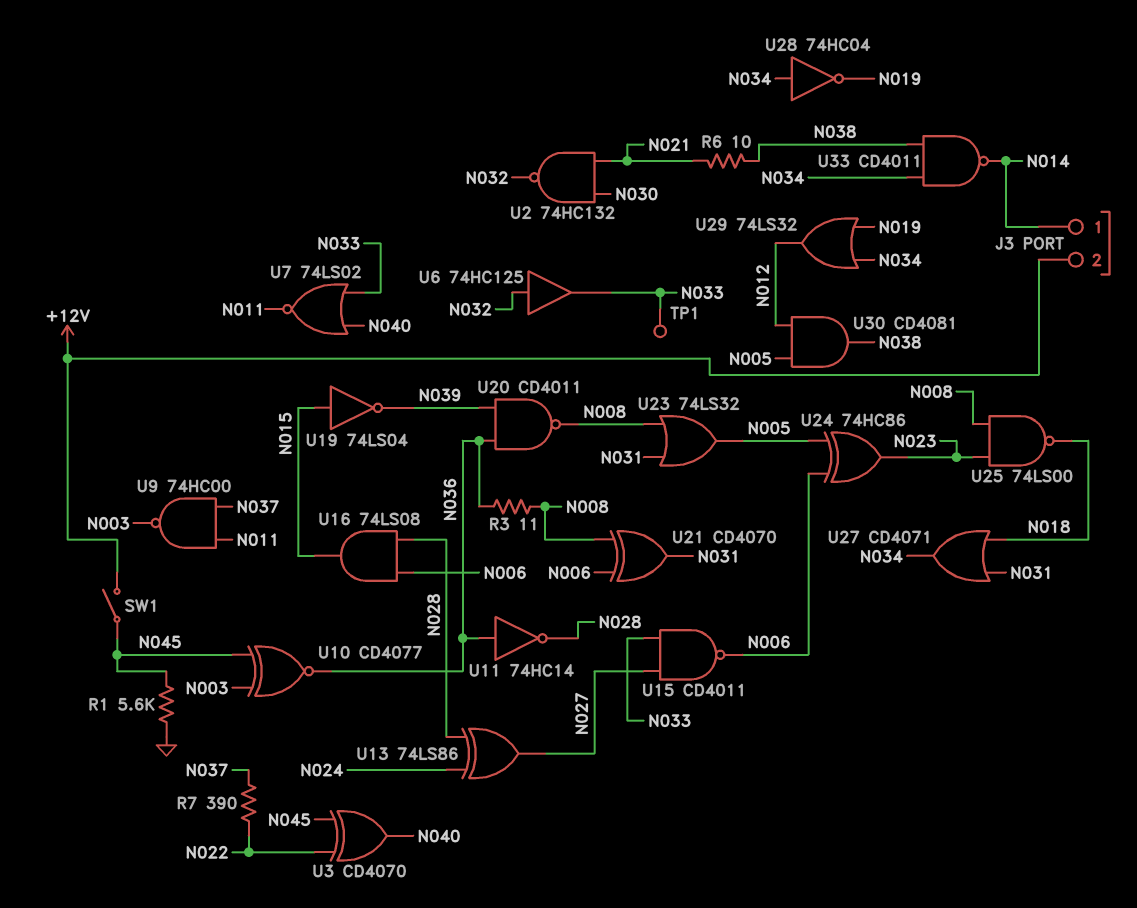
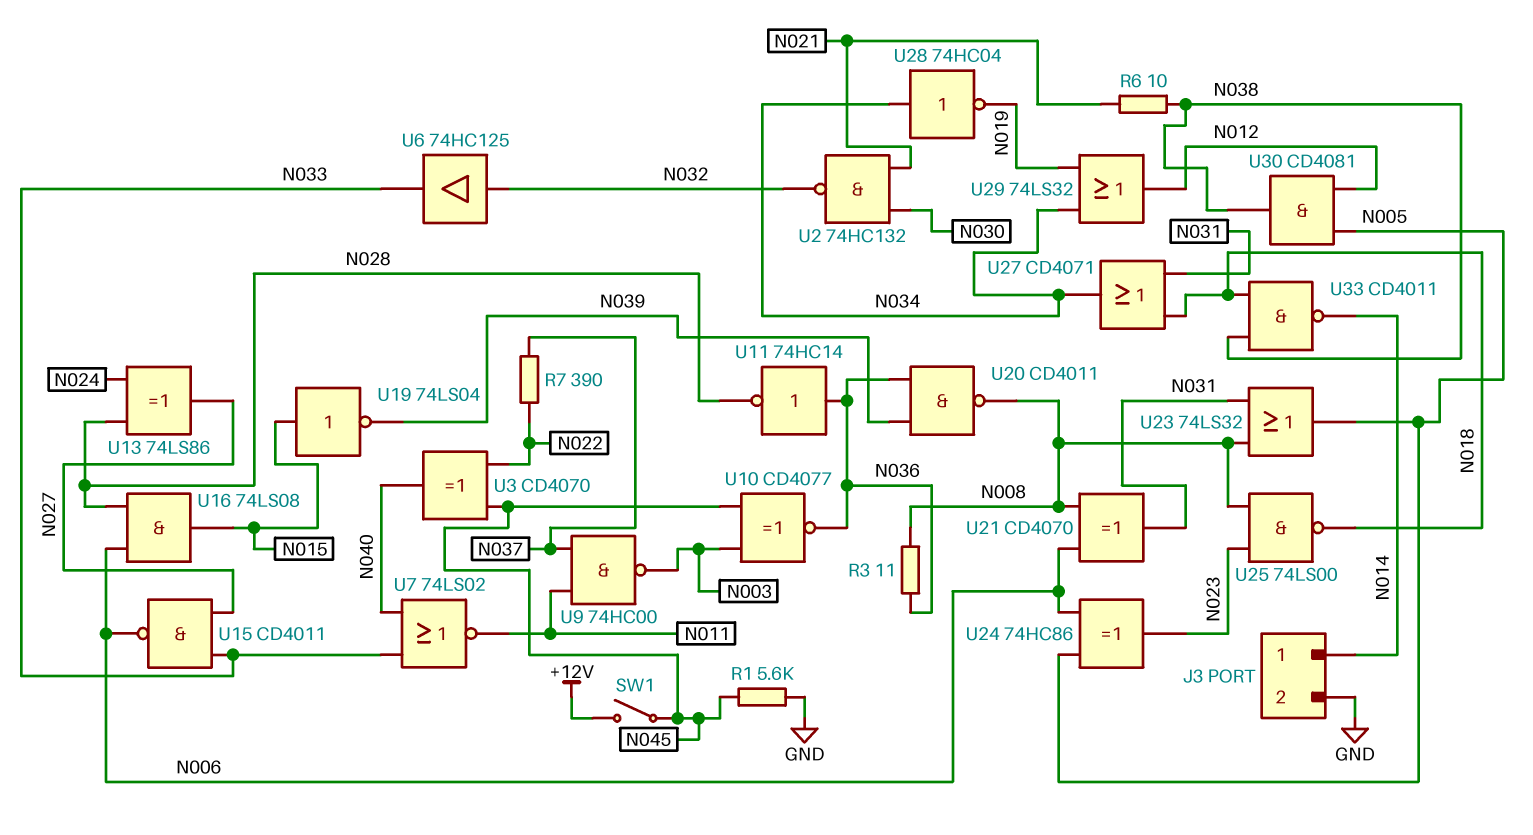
J3 pin 2: +12V -> GND
TP1: test point (N033) -> none
U33: NAND CD4011 (in N034, in N038, out N014) -> NAND CD4011 (in N018, in N038, out N014)

